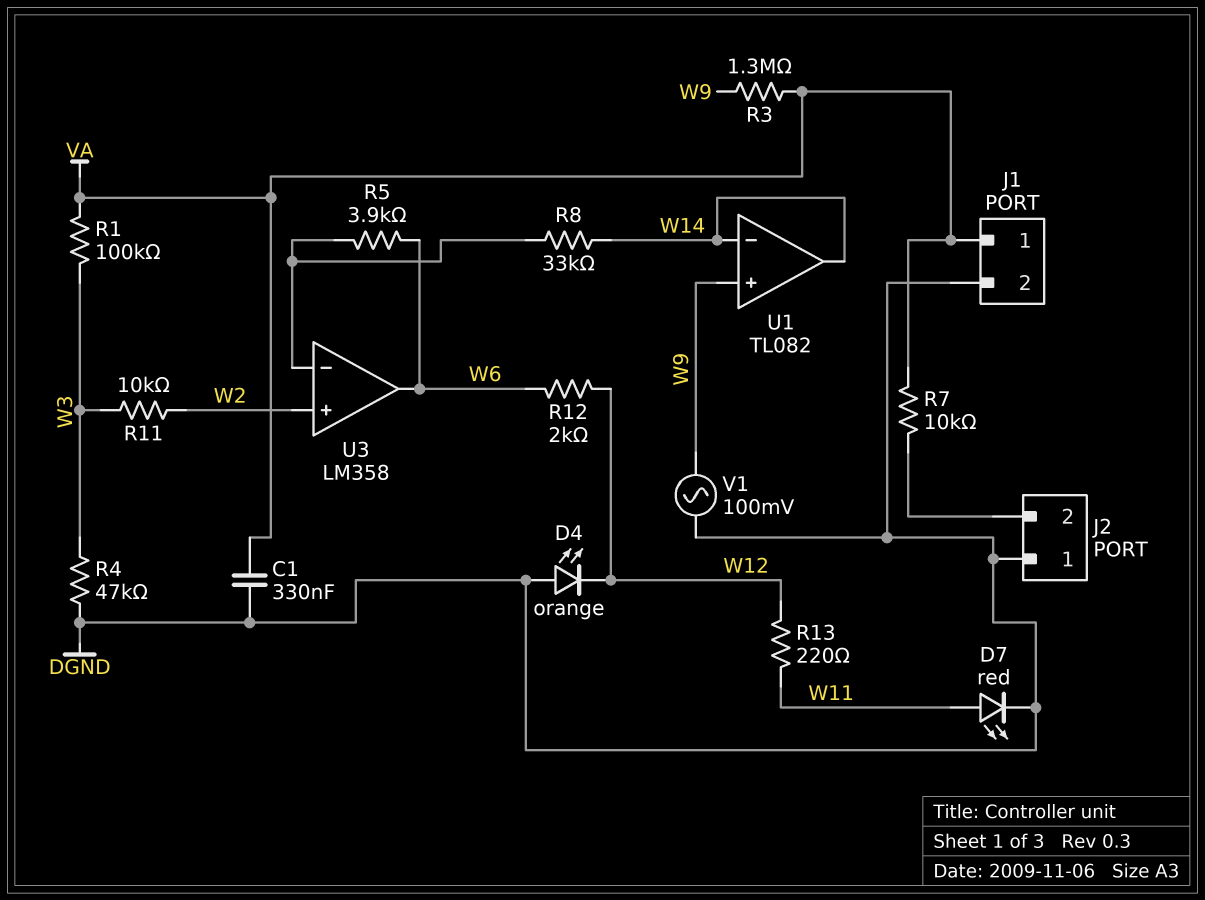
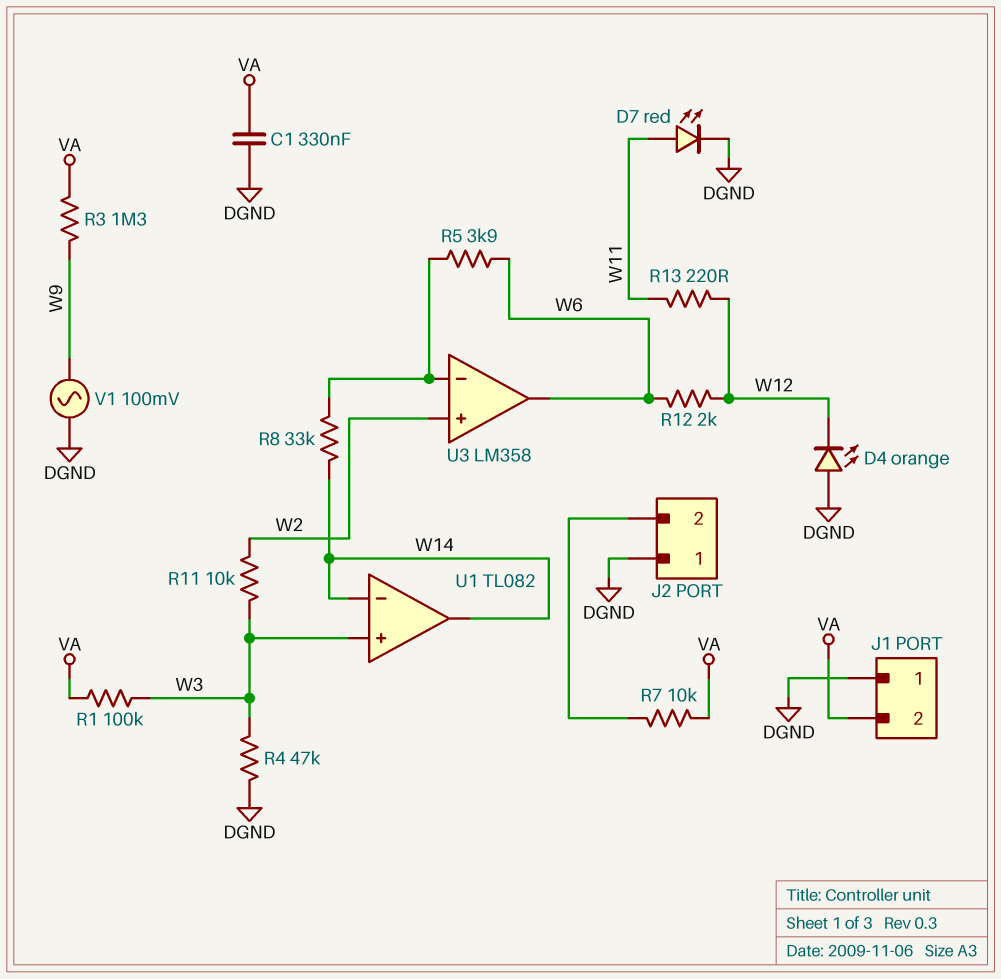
J1 pin 1: VA -> DGND
J1 pin 2: DGND -> VA
U1 pin in+: W9 -> W3

